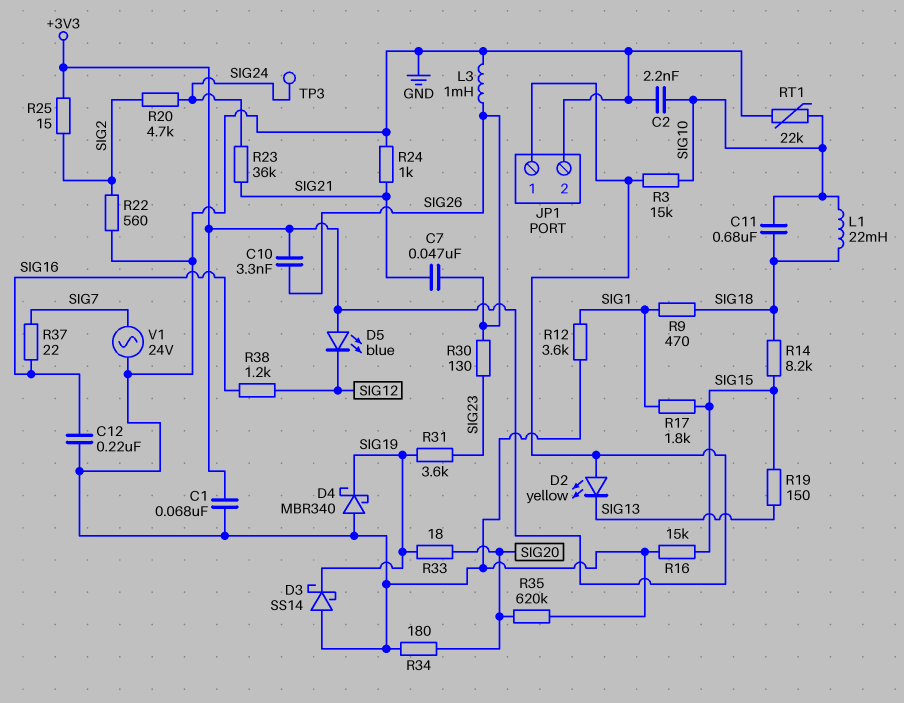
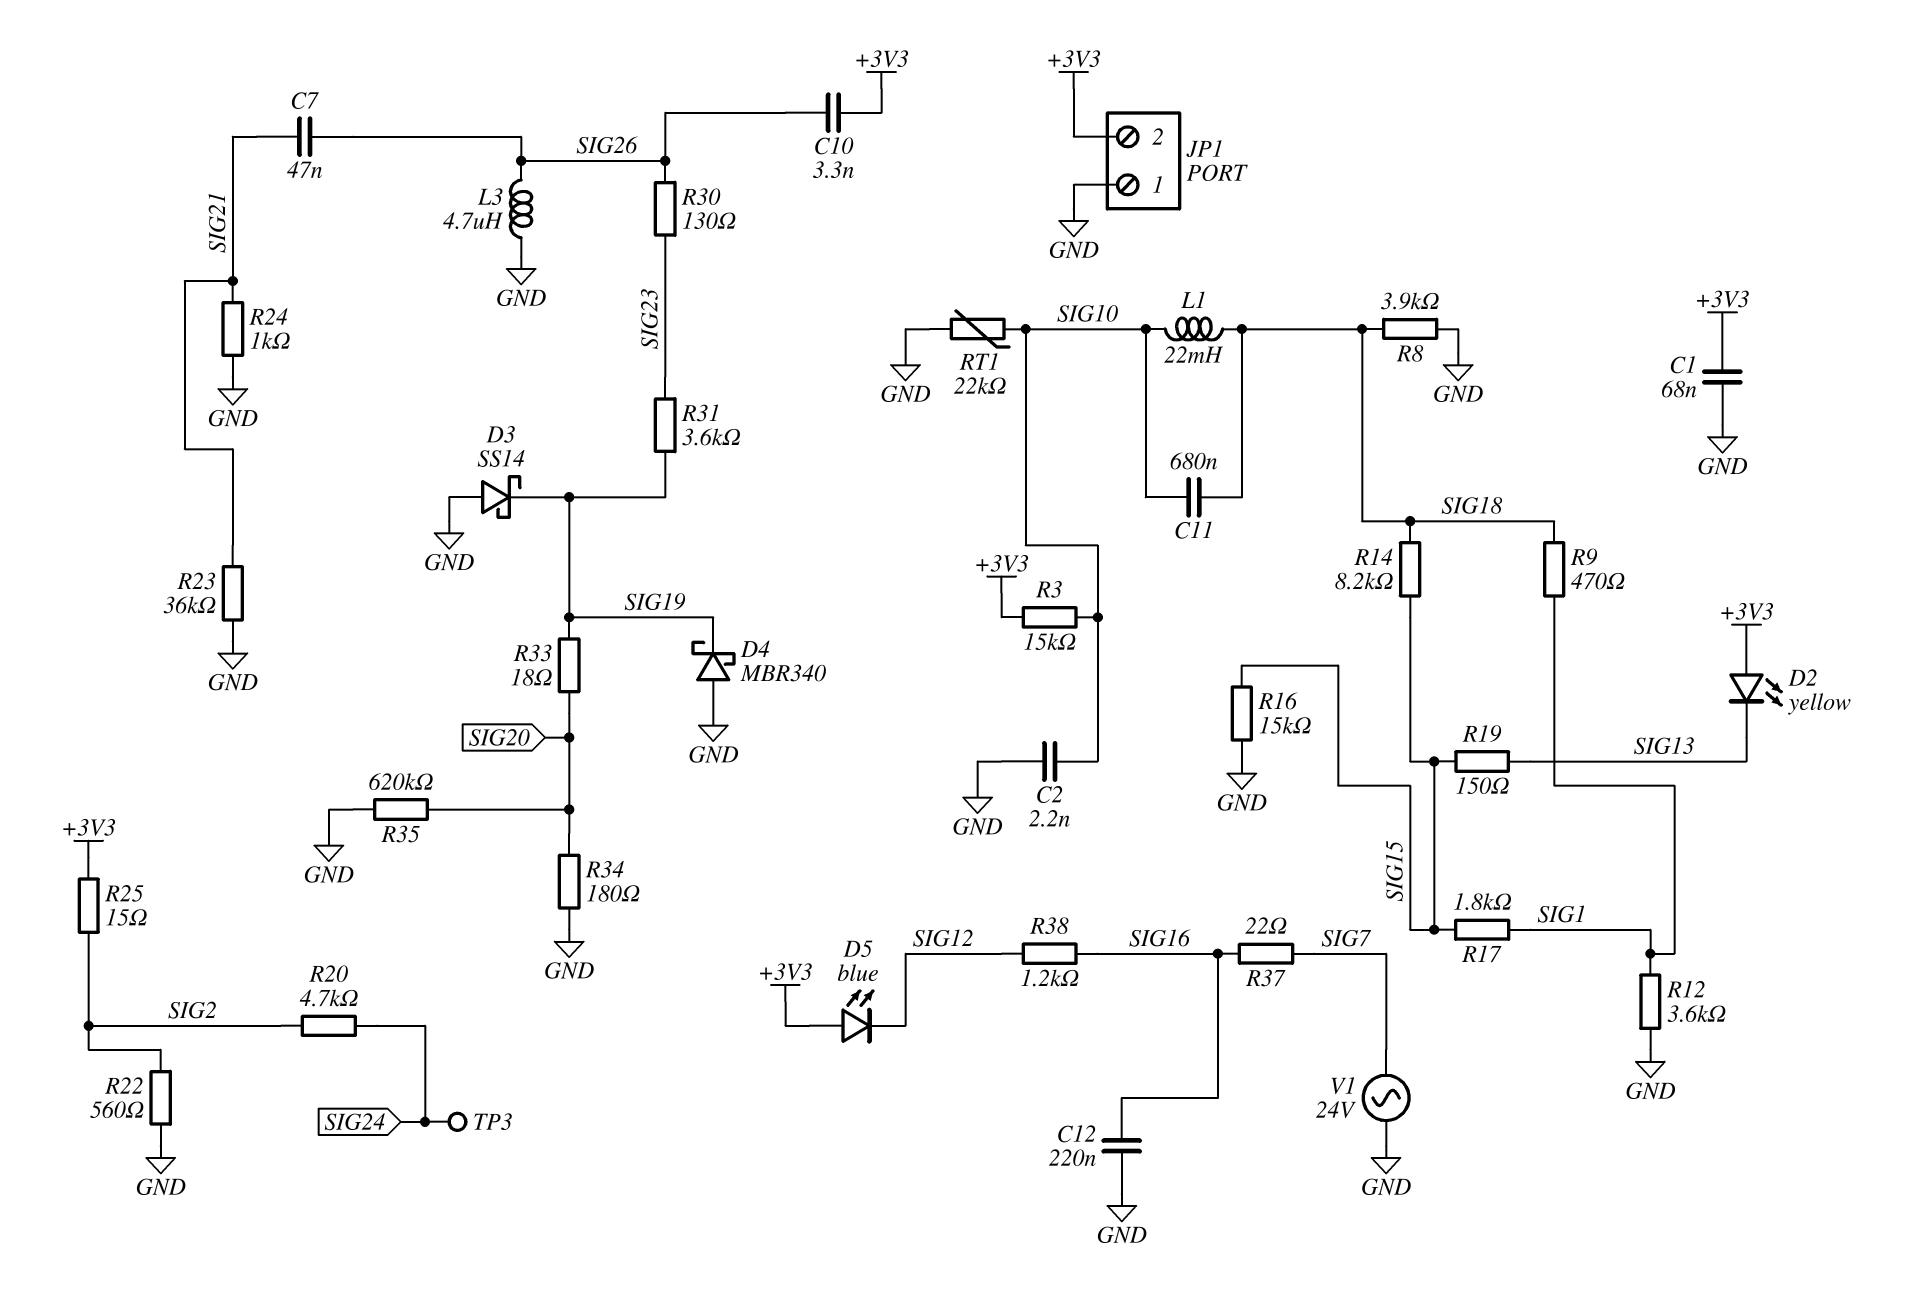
JP1 pin 1: +3V3 -> GND
JP1 pin 2: GND -> +3V3
L3: 1mH (GND, SIG26) -> 4.7uH (GND, SIG26)
R8: none -> 3.9k (GND, SIG18)
R23: 36k (SIG21, SIG24) -> 36k (GND, SIG21)

